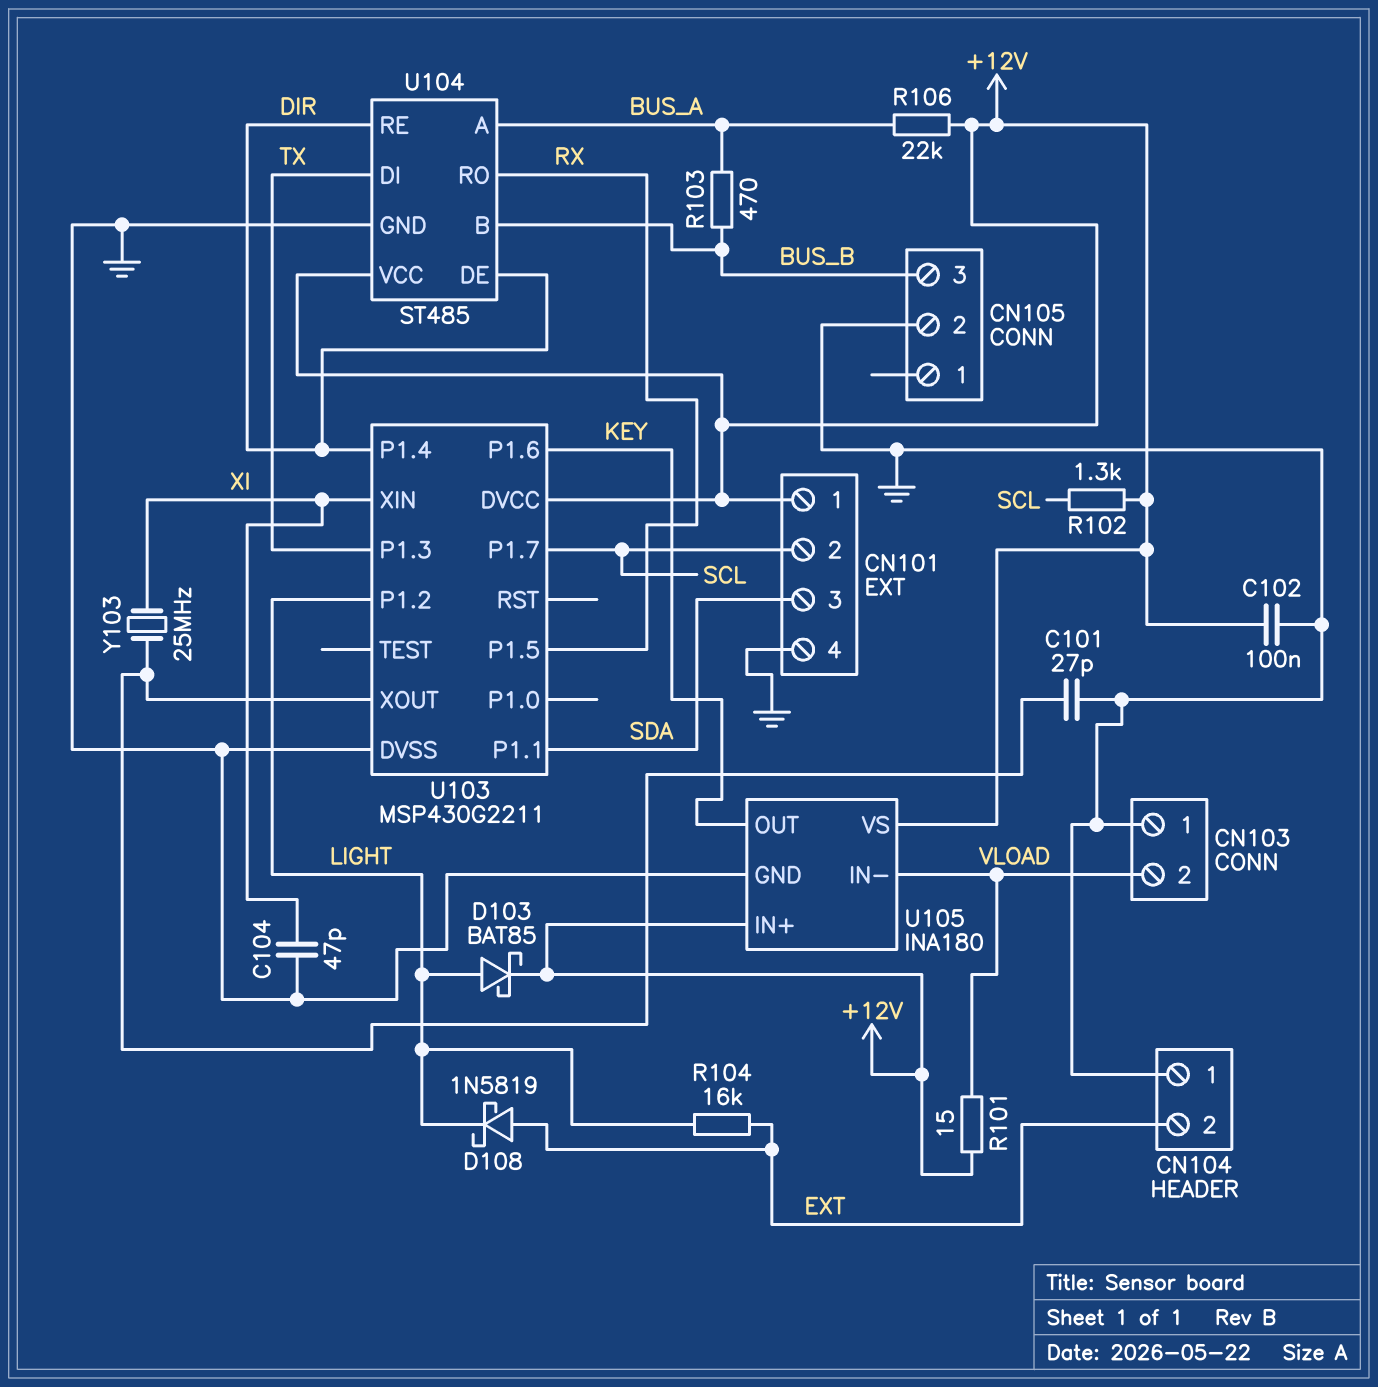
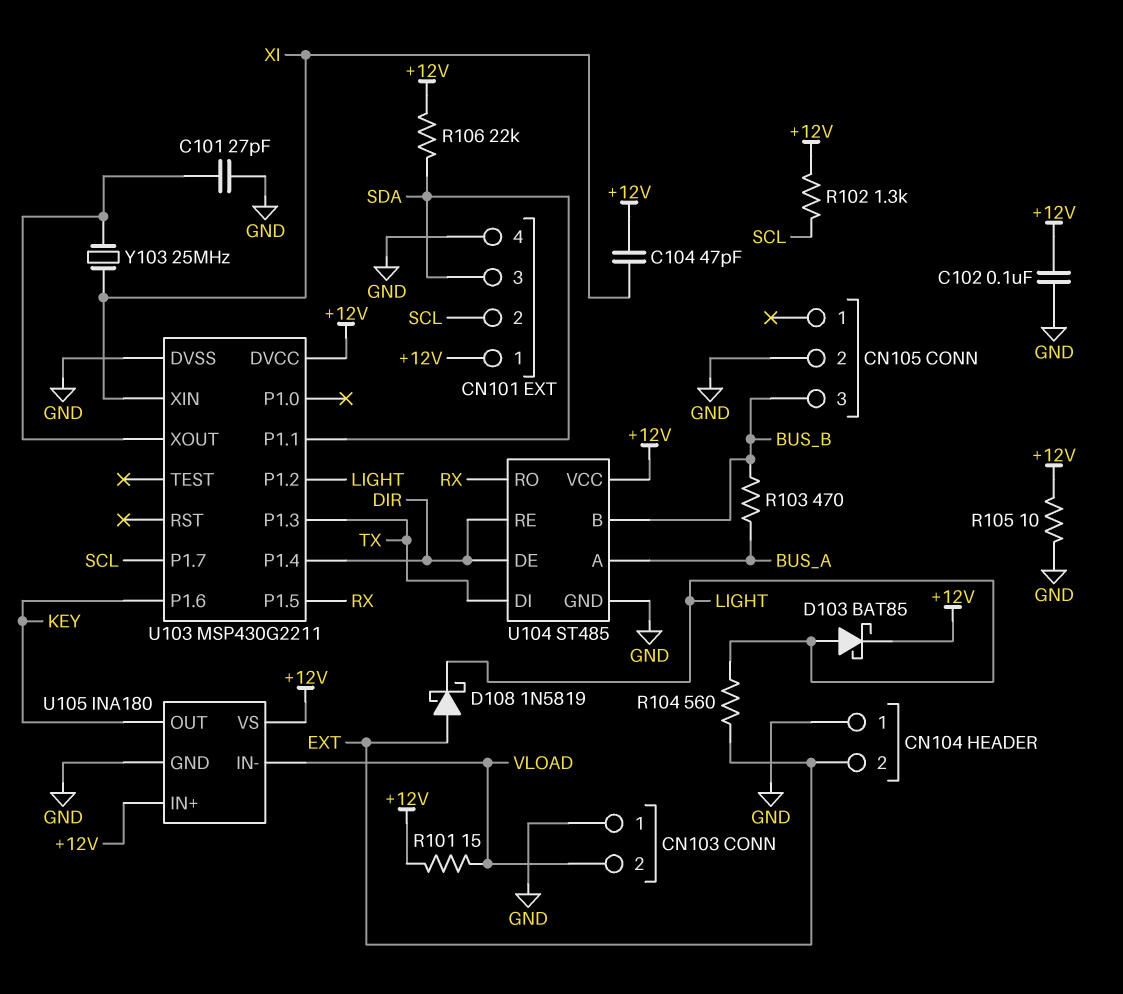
C104: 47pF (GND, XI) -> 47pF (+12V, XI)
R104: 16k (EXT, LIGHT) -> 560 (EXT, LIGHT)
R105: none -> 10 (+12V, GND)
R106: 22k (+12V, BUS_A) -> 22k (+12V, SDA)

